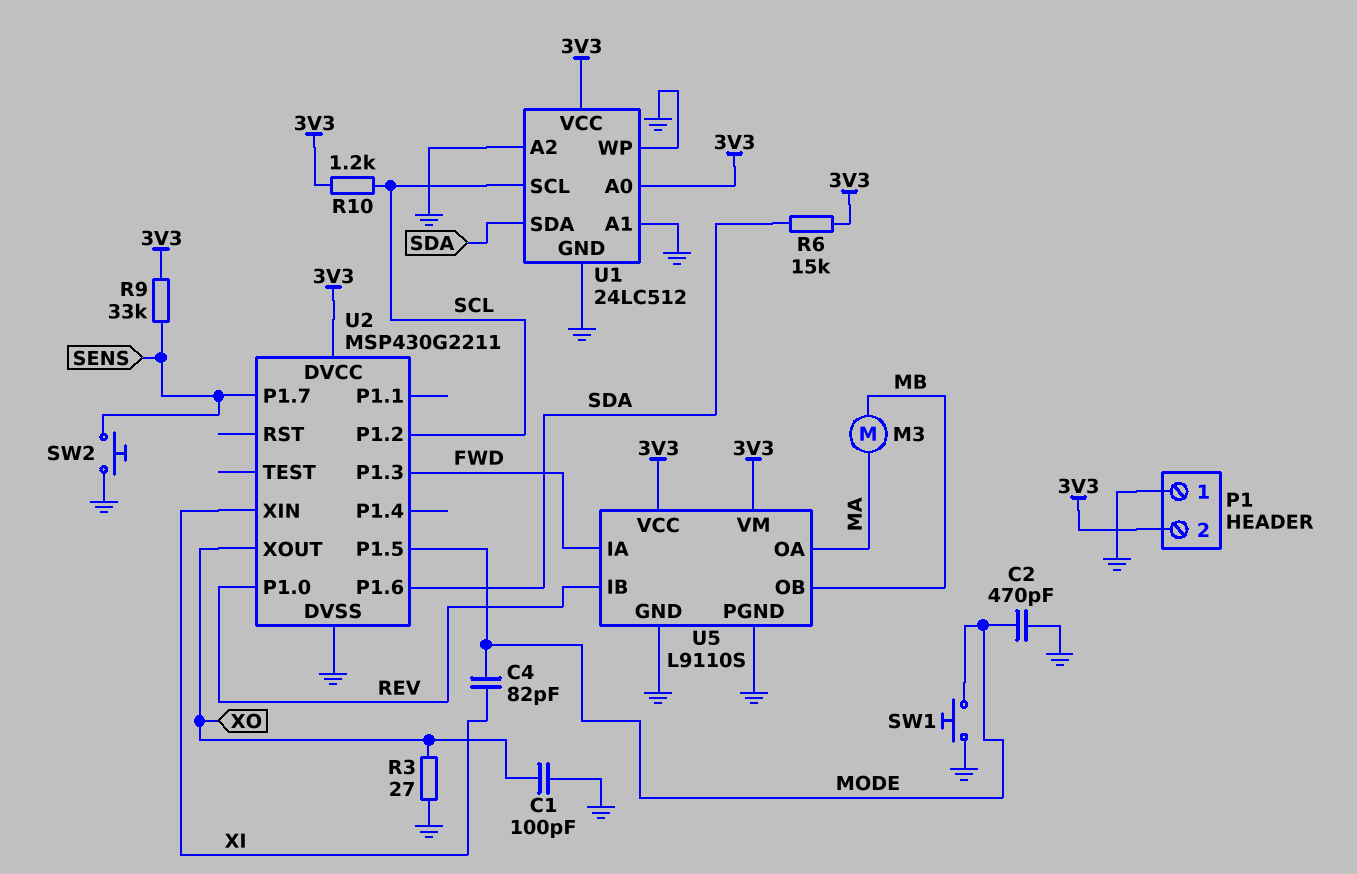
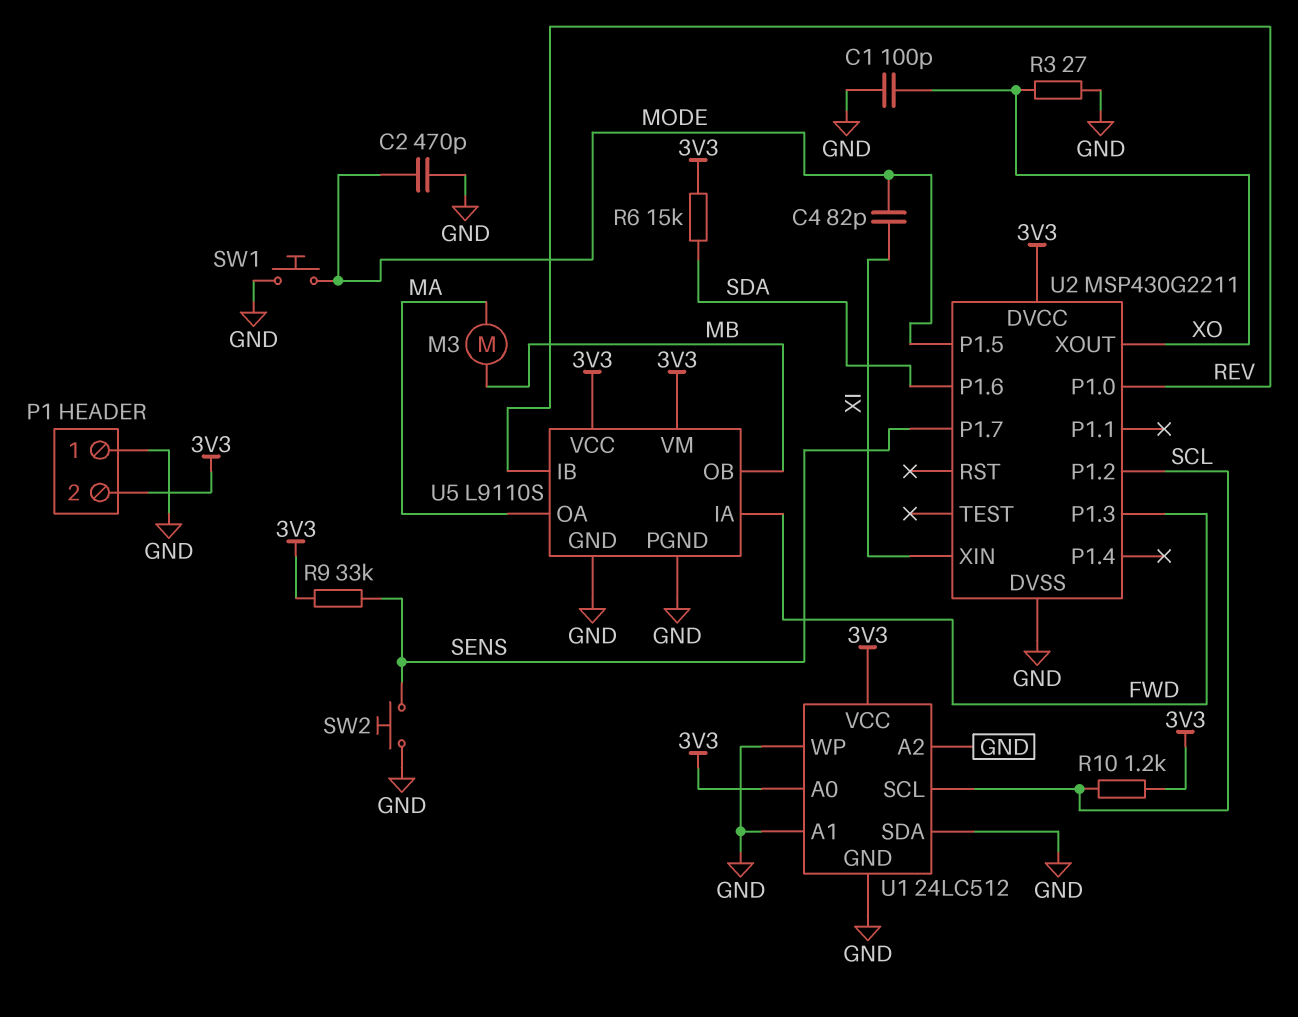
U1 pin SDA: SDA -> GND

